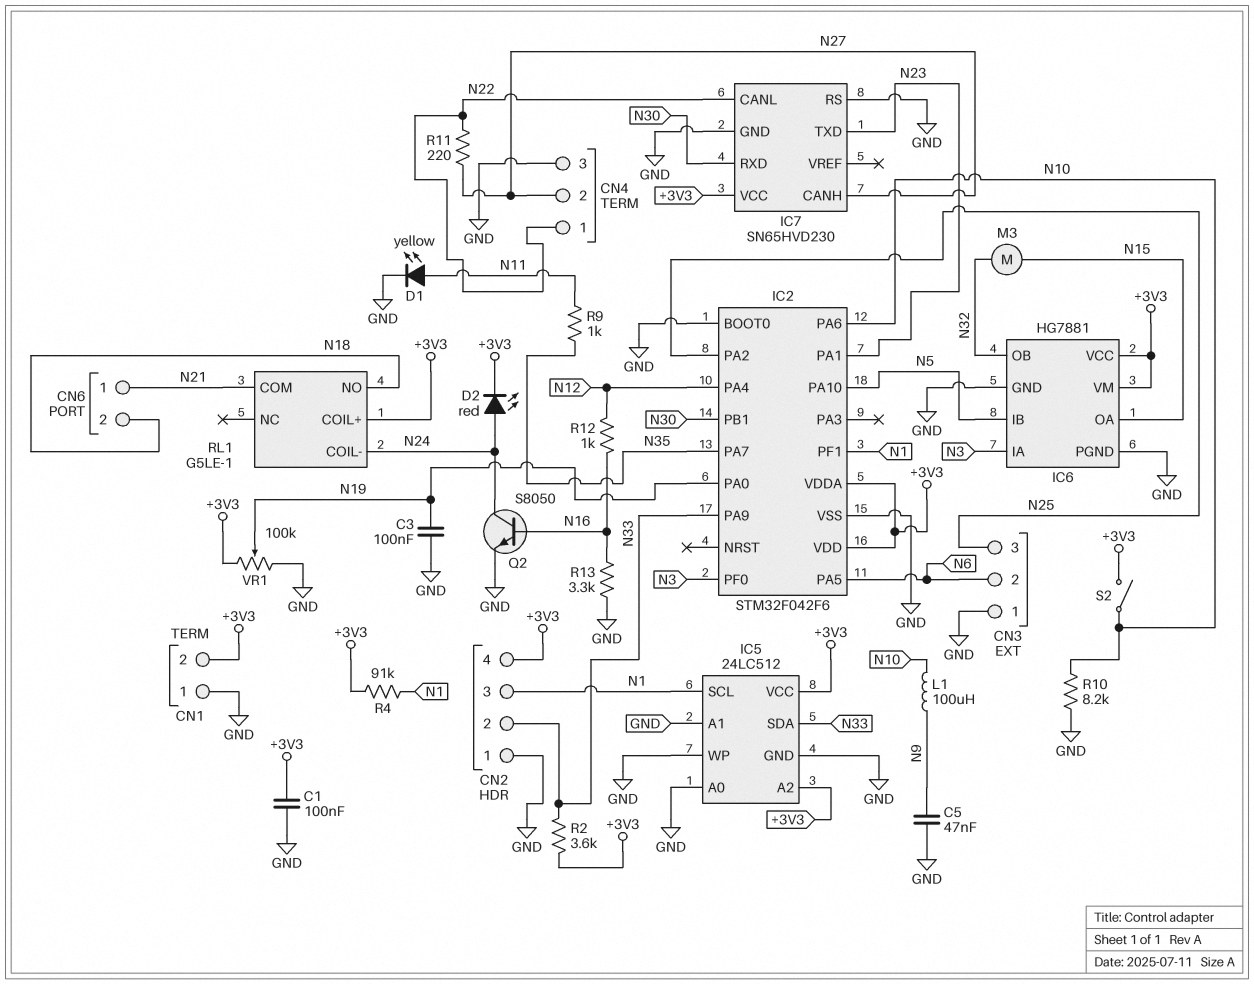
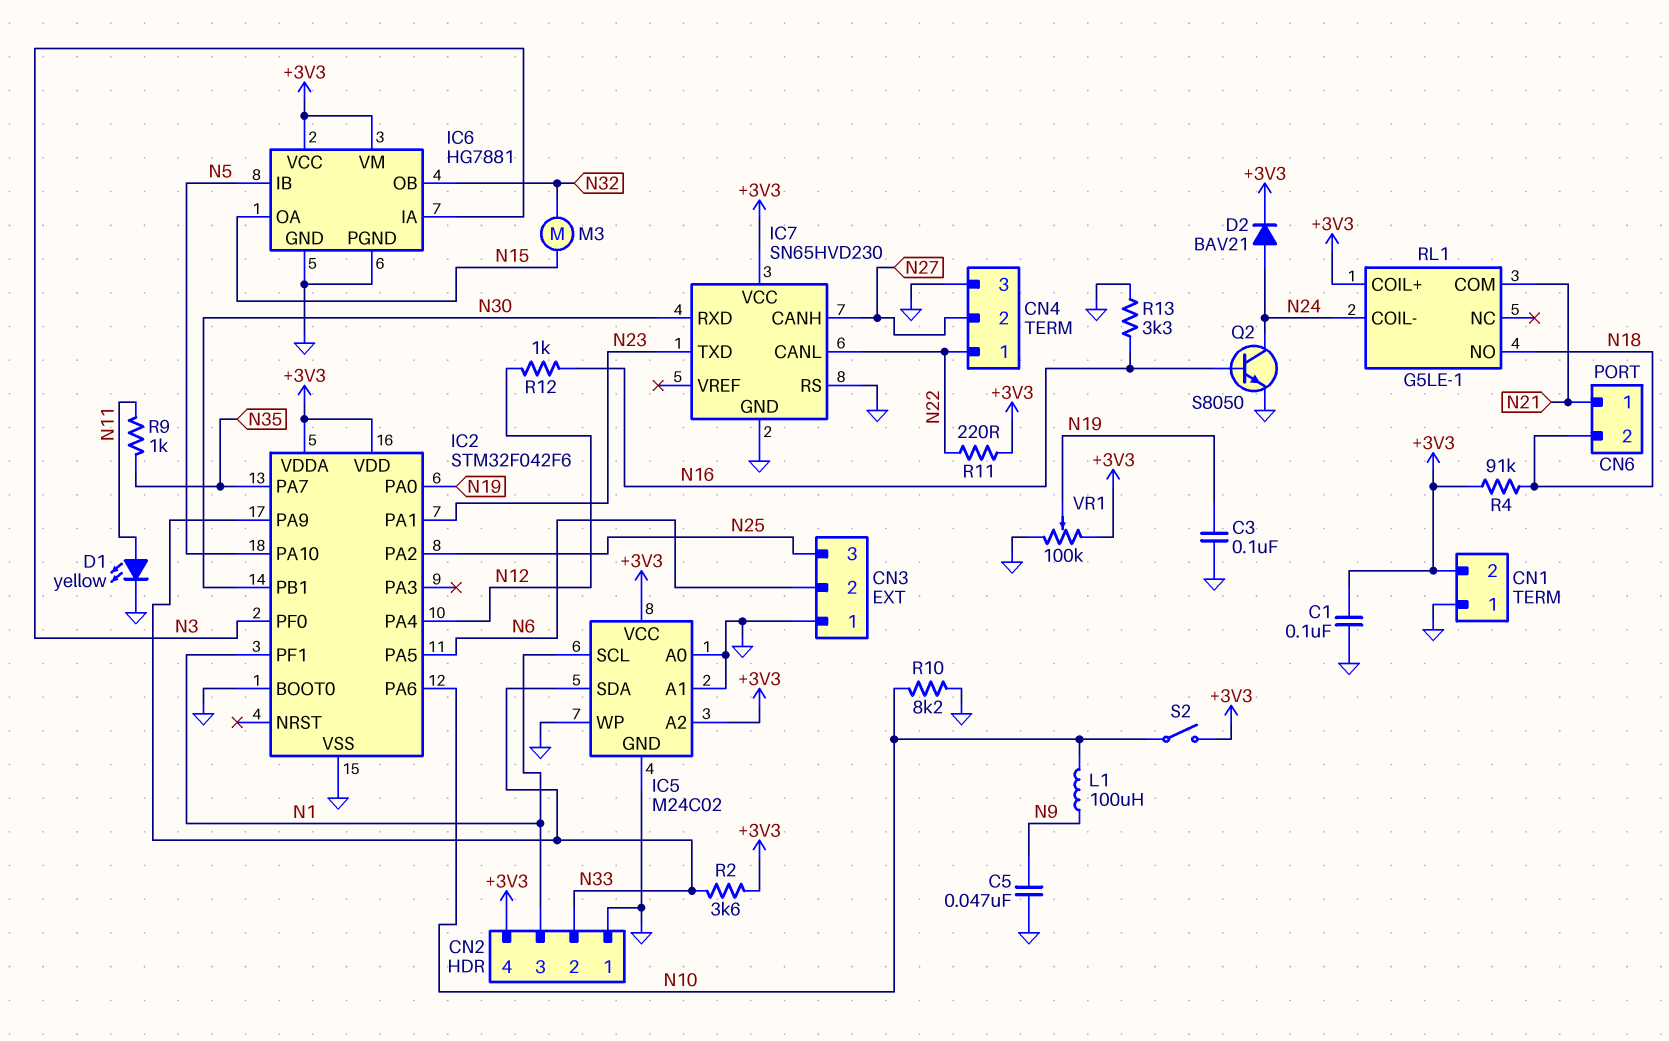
D2: LED red (A N24, K +3V3) -> diode BAV21 (A N24, K +3V3)
IC5: 24LC512 -> M24C02
R4: 91k (+3V3, N1) -> 91k (+3V3, N18)
R11: 220 (N22, N27) -> 220 (+3V3, N22)

